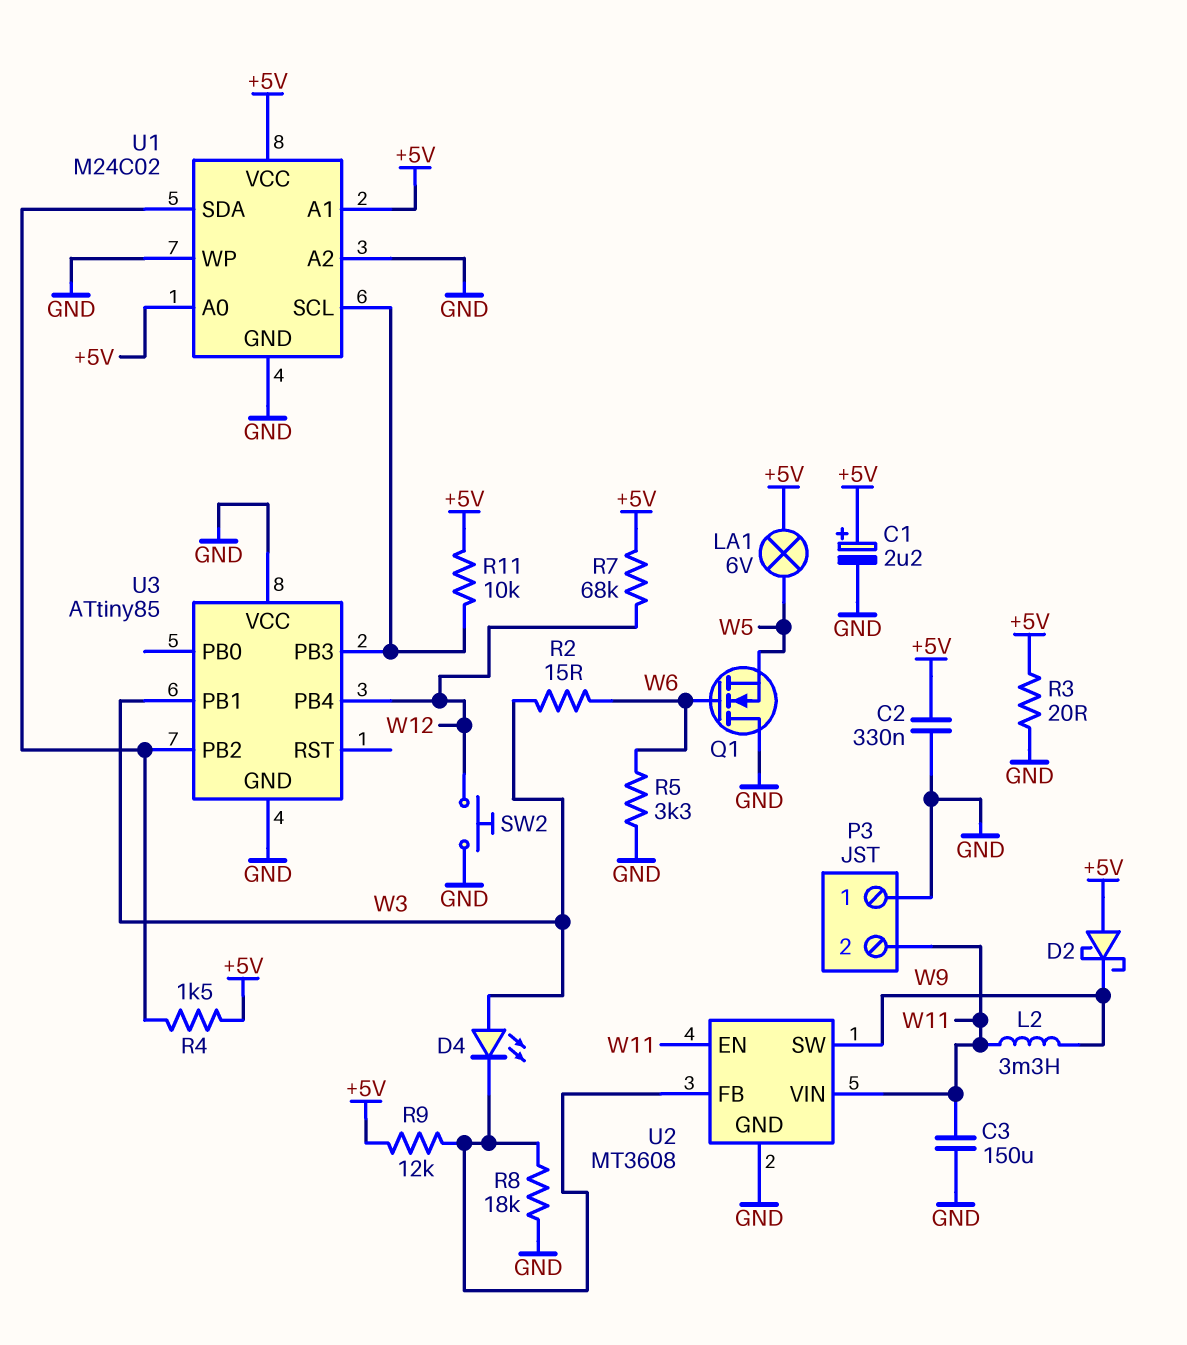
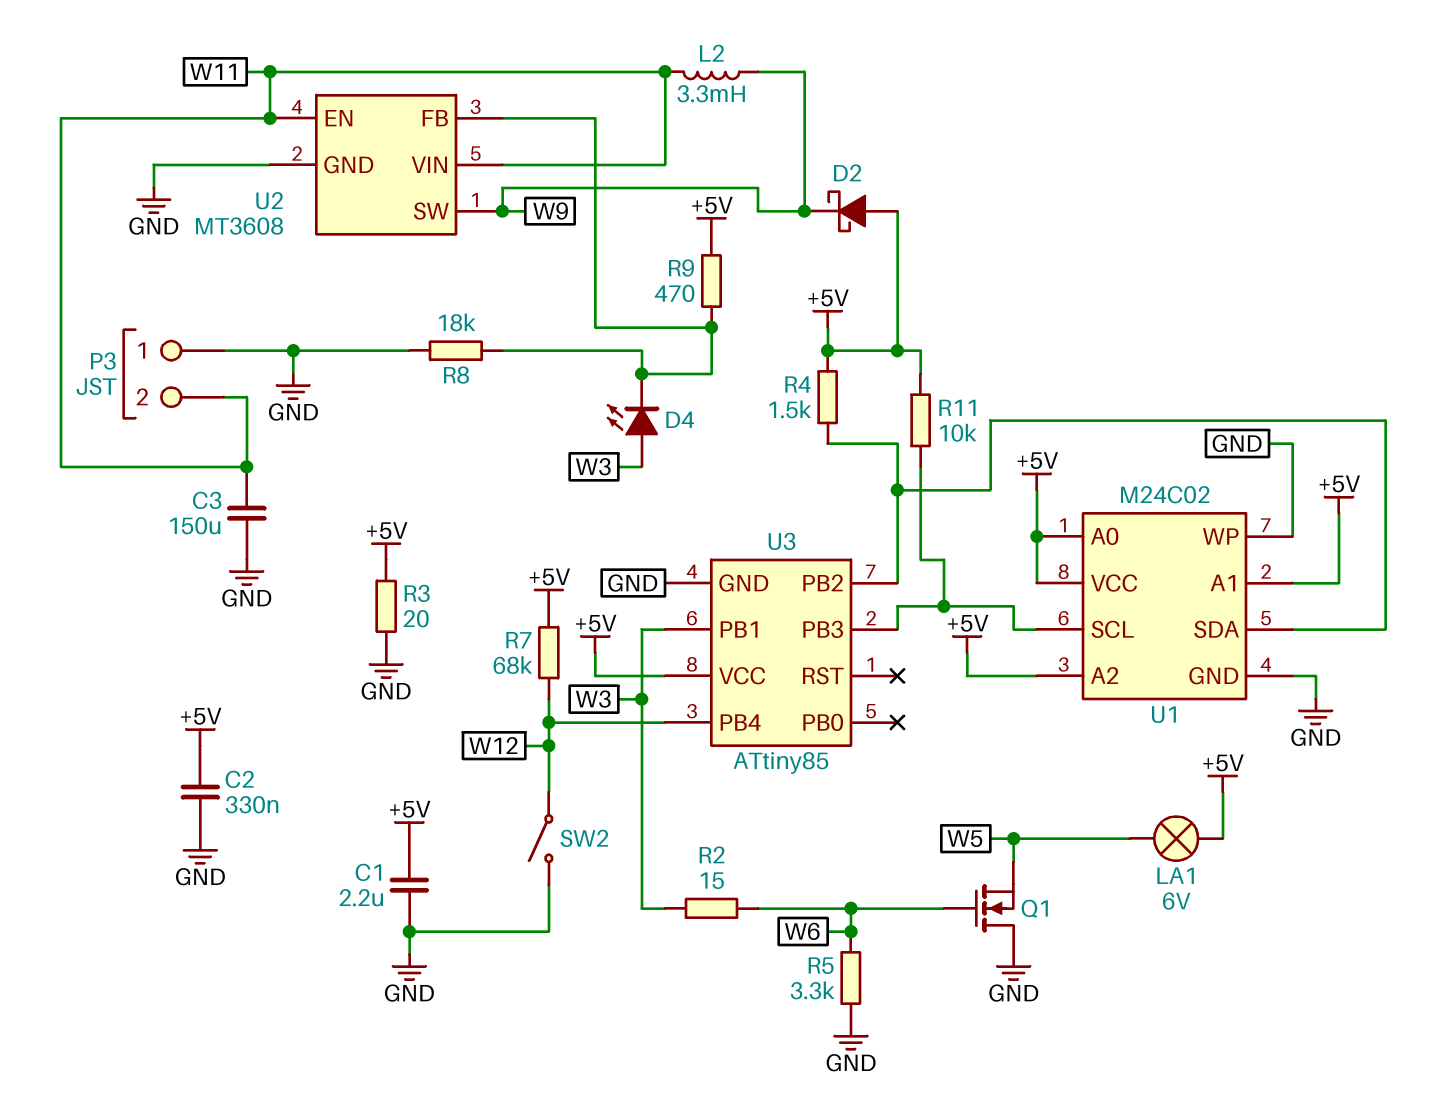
C1: 2.2uF (plus +5V, minus GND) -> 2.2uF (+5V, GND)
R9: 12k (+5V, U2/FB) -> 470 (+5V, U2/FB)
SW2: button (GND, W12) -> switch (GND, W12)
U1 pin A2: GND -> +5V
U3 pin VCC: GND -> +5V

